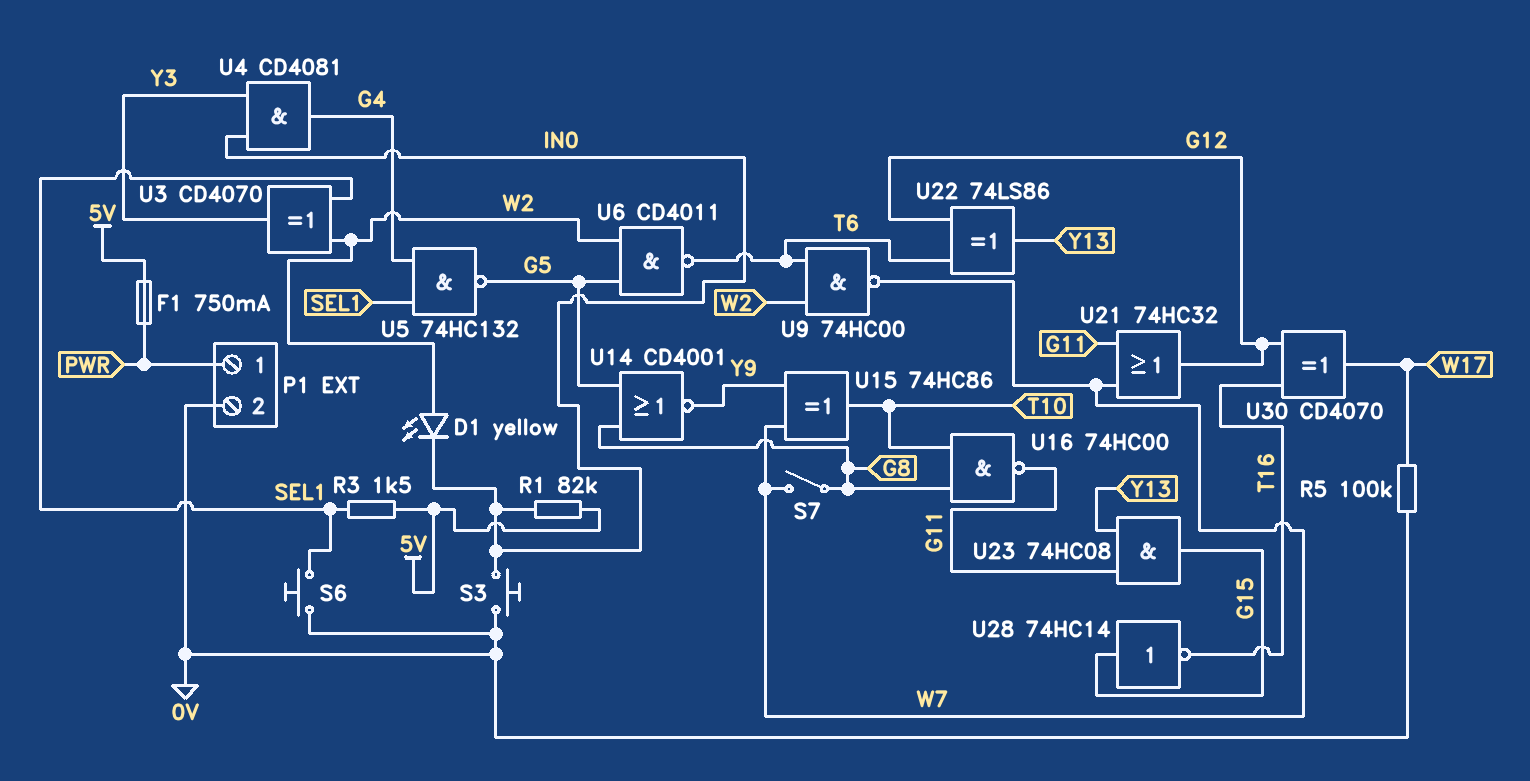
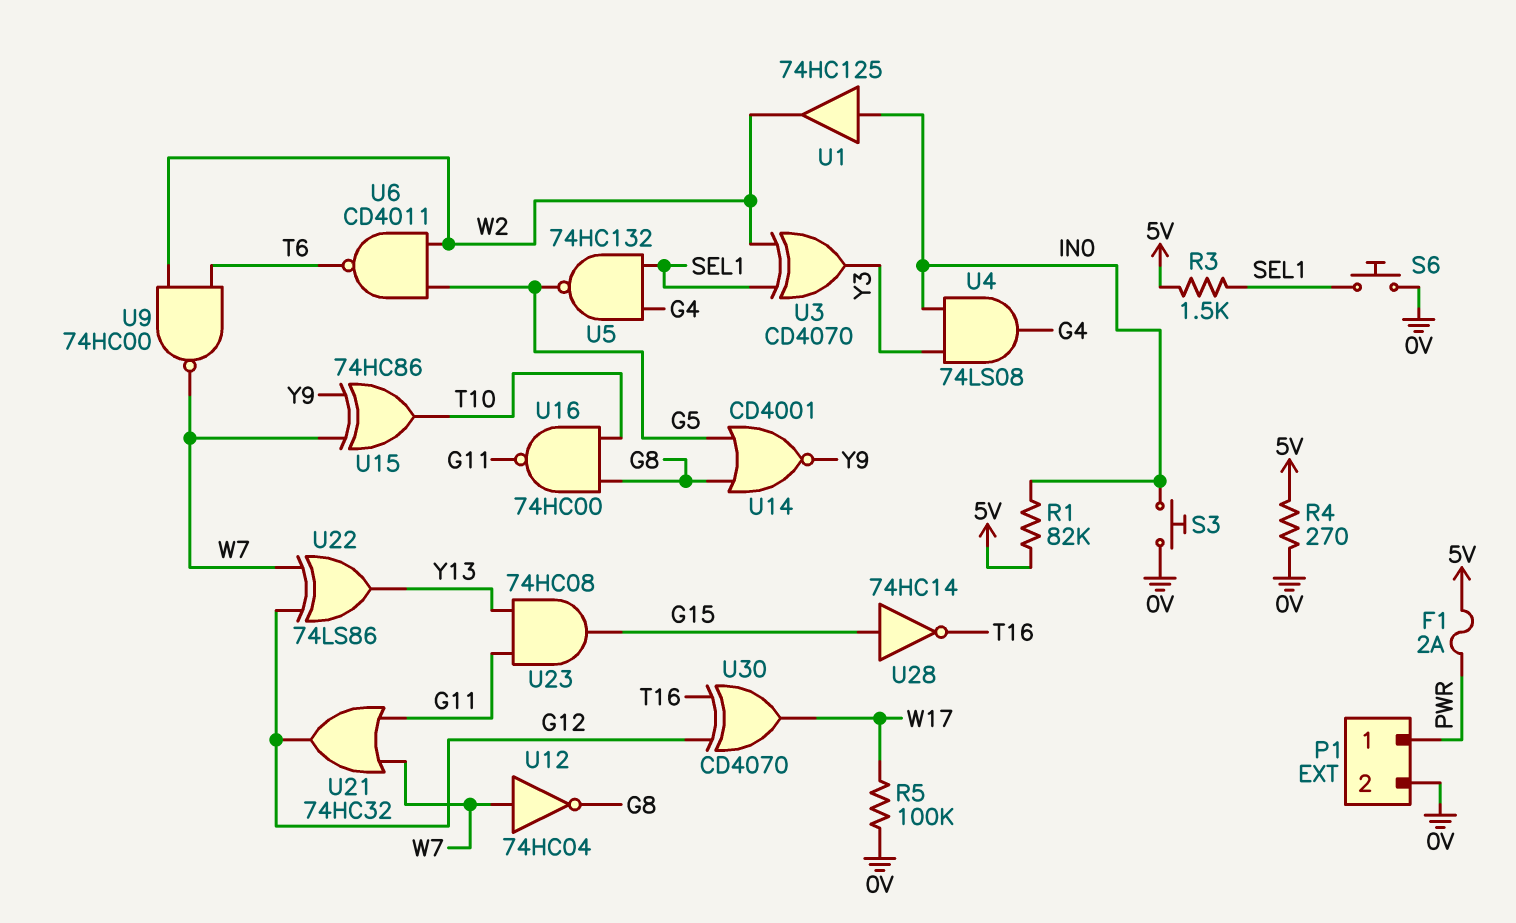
D1: LED yellow (A W2, K IN0) -> none
F1: 750mA (5V, PWR) -> 2A (5V, PWR)
R4: none -> 270 (0V, 5V)
S7: switch (G8, W7) -> none
U1: none -> buffer 74HC125 (in IN0, out W2)
U4: AND CD4081 (in IN0, in Y3, out G4) -> AND 74LS08 (in IN0, in Y3, out G4)
U12: none -> NOT 74HC04 (in W7, out G8)
U22: XOR 74LS86 (in G12, in T6, out Y13) -> XOR 74LS86 (in G12, in W7, out Y13)

